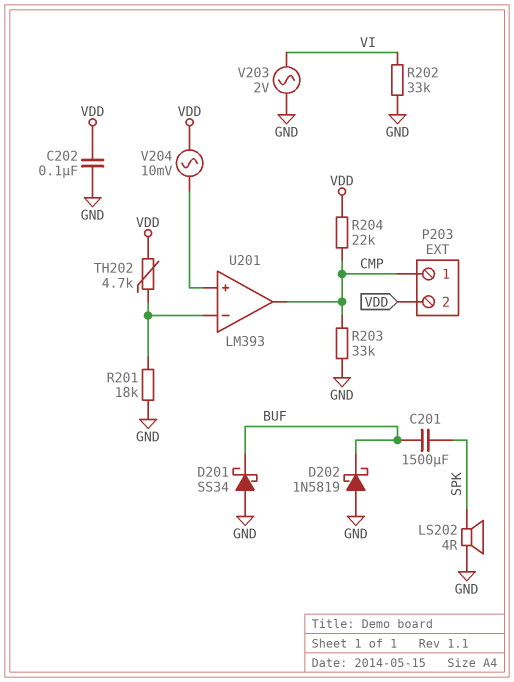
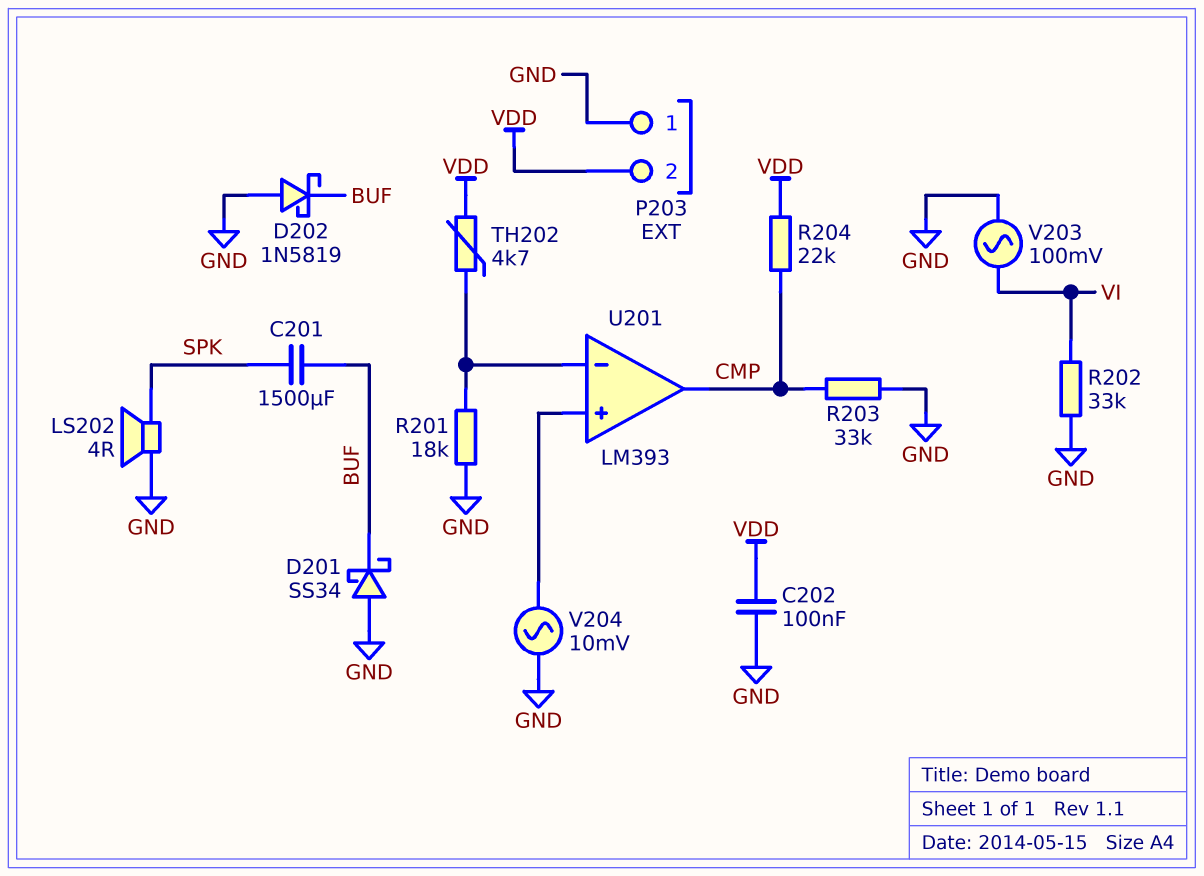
P203 pin 1: CMP -> GND
V203: AC 2V (GND, VI) -> AC 100mV (GND, VI)
V204: AC 10mV (U201/in+, VDD) -> AC 10mV (GND, U201/in+)

